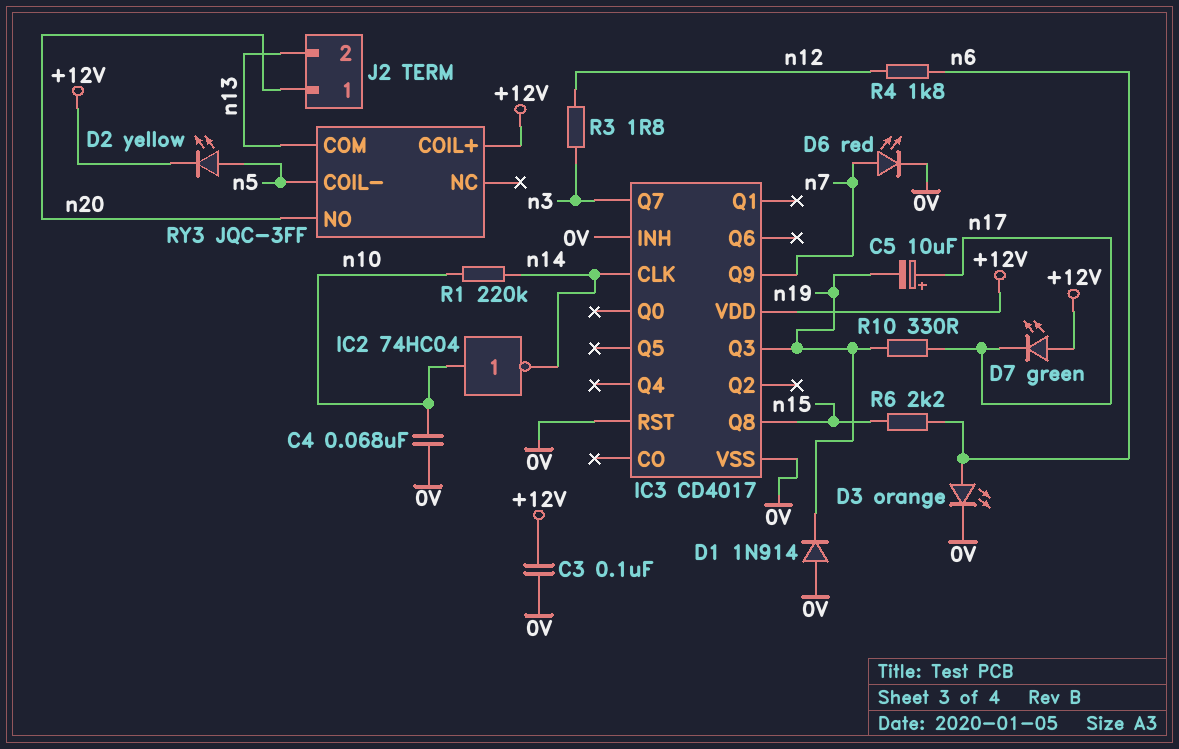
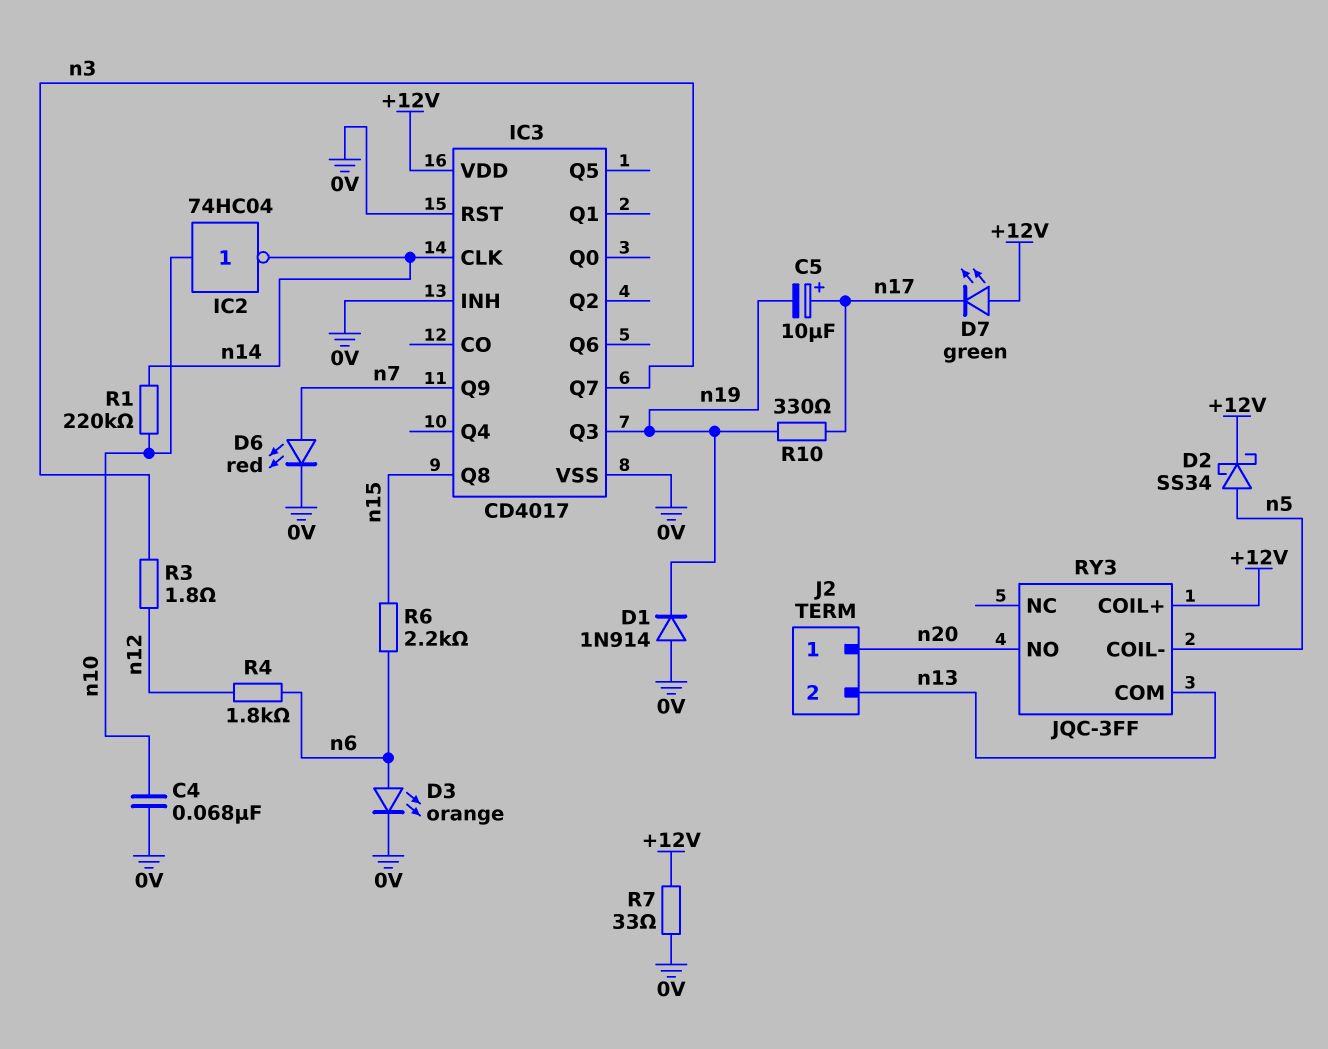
C3: 100nF (+12V, 0V) -> none
D2: LED yellow (A n5, K +12V) -> schottky SS34 (A n5, K +12V)
R7: none -> 33 (+12V, 0V)

